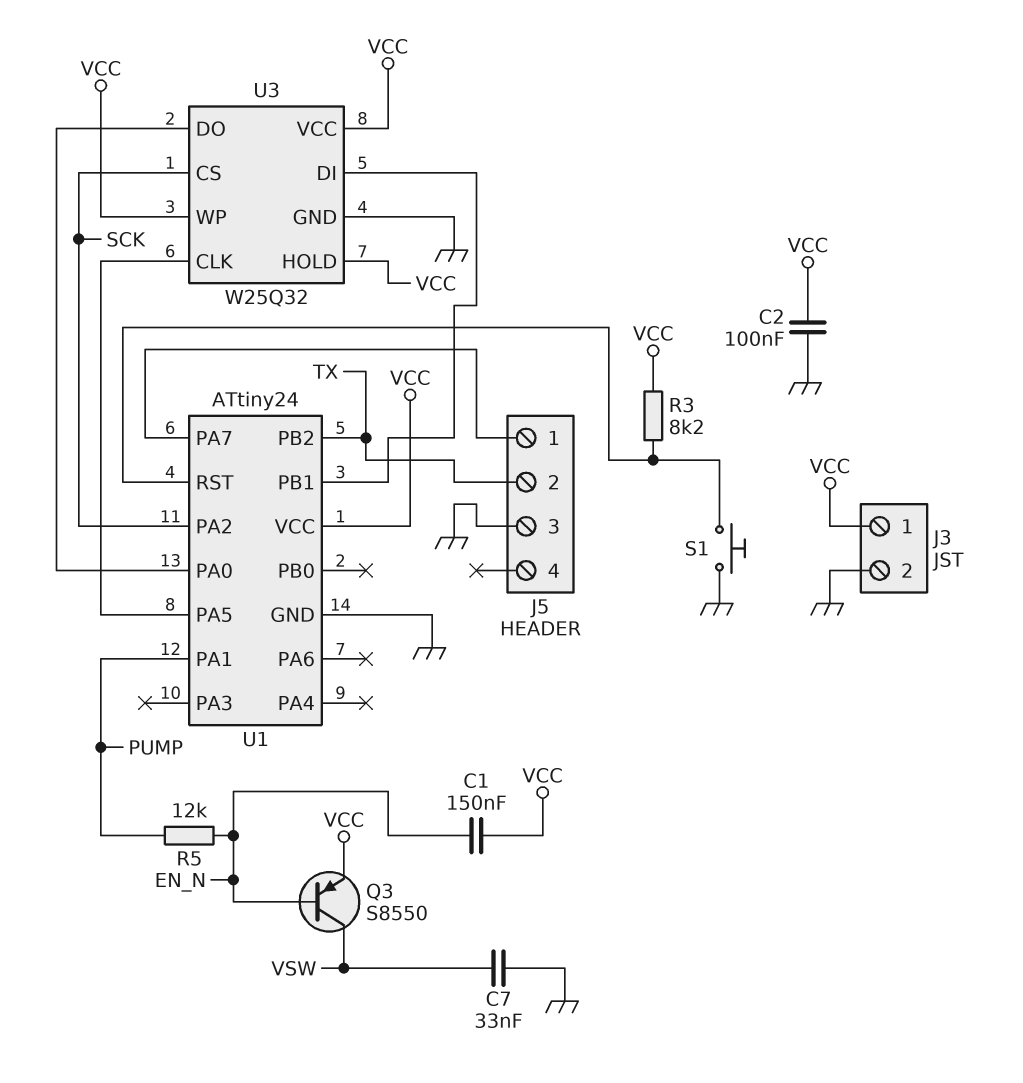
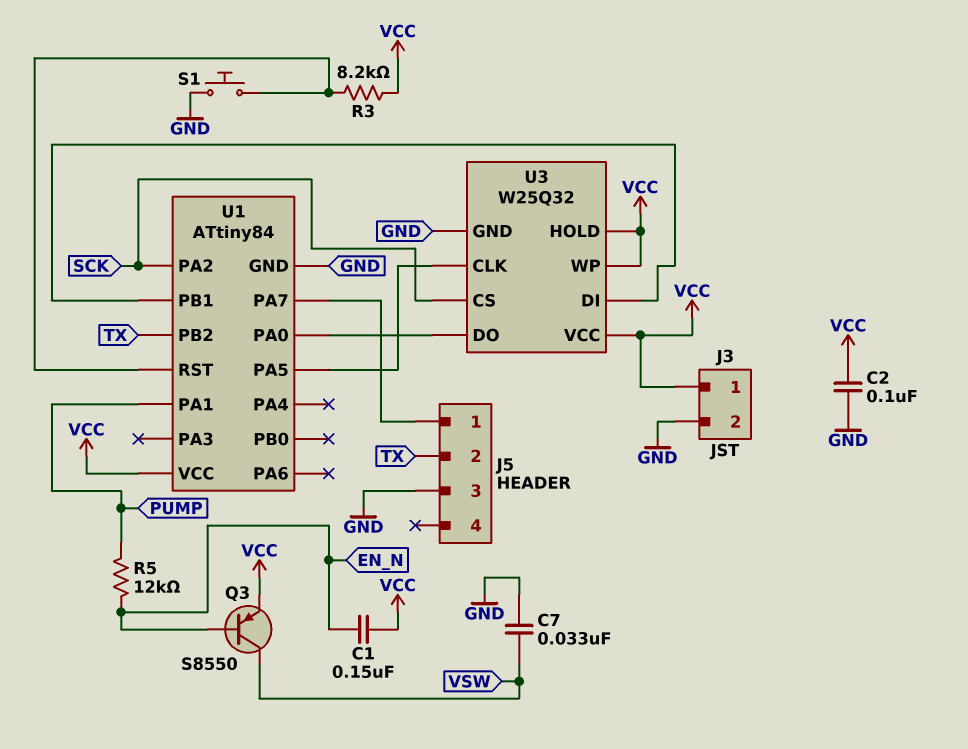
U1: ATtiny24 -> ATtiny84

